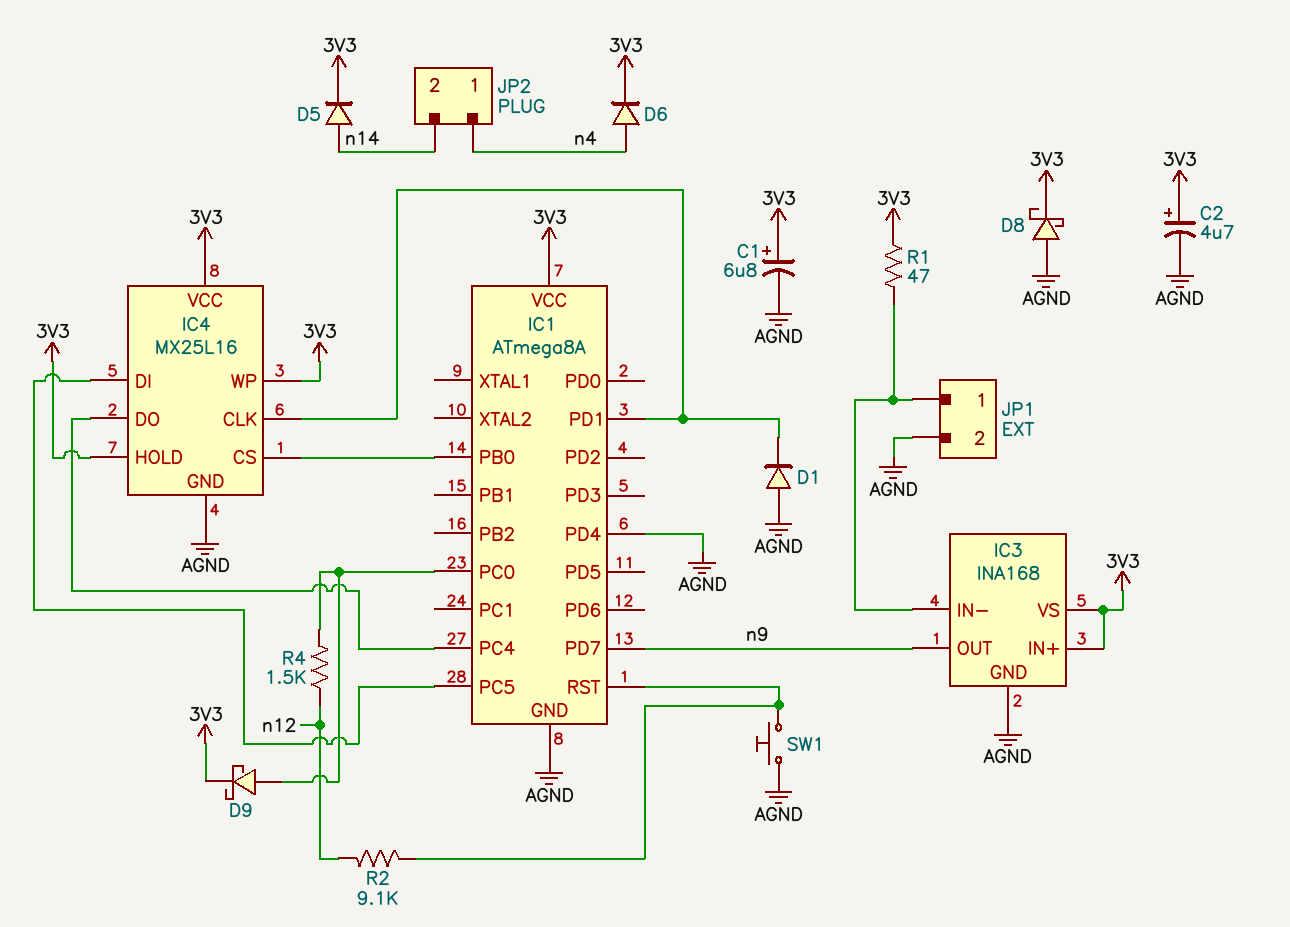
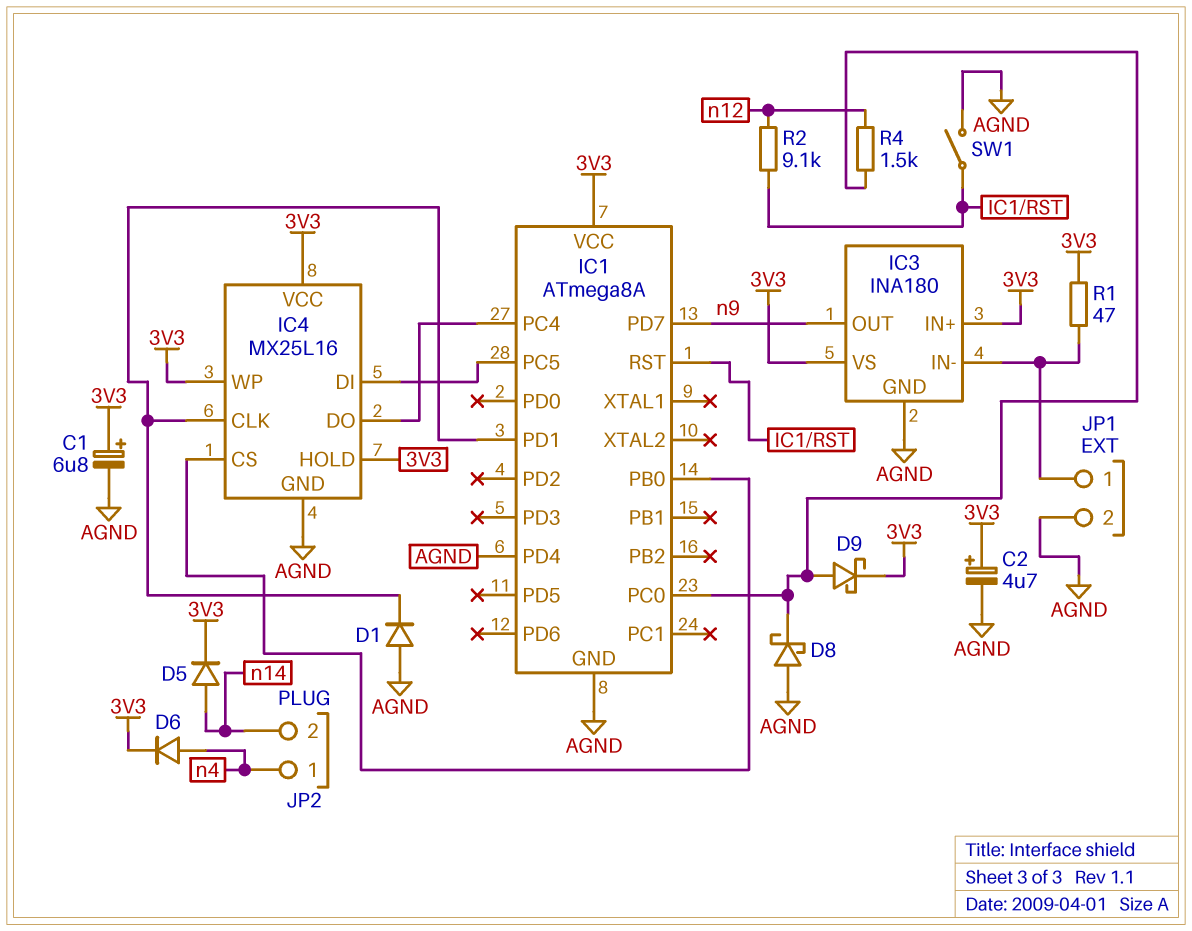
D8: schottky (A AGND, K 3V3) -> schottky (A AGND, K IC1/PC0)
IC3: INA168 -> INA180
SW1: button (AGND, IC1/RST) -> switch (AGND, IC1/RST)

